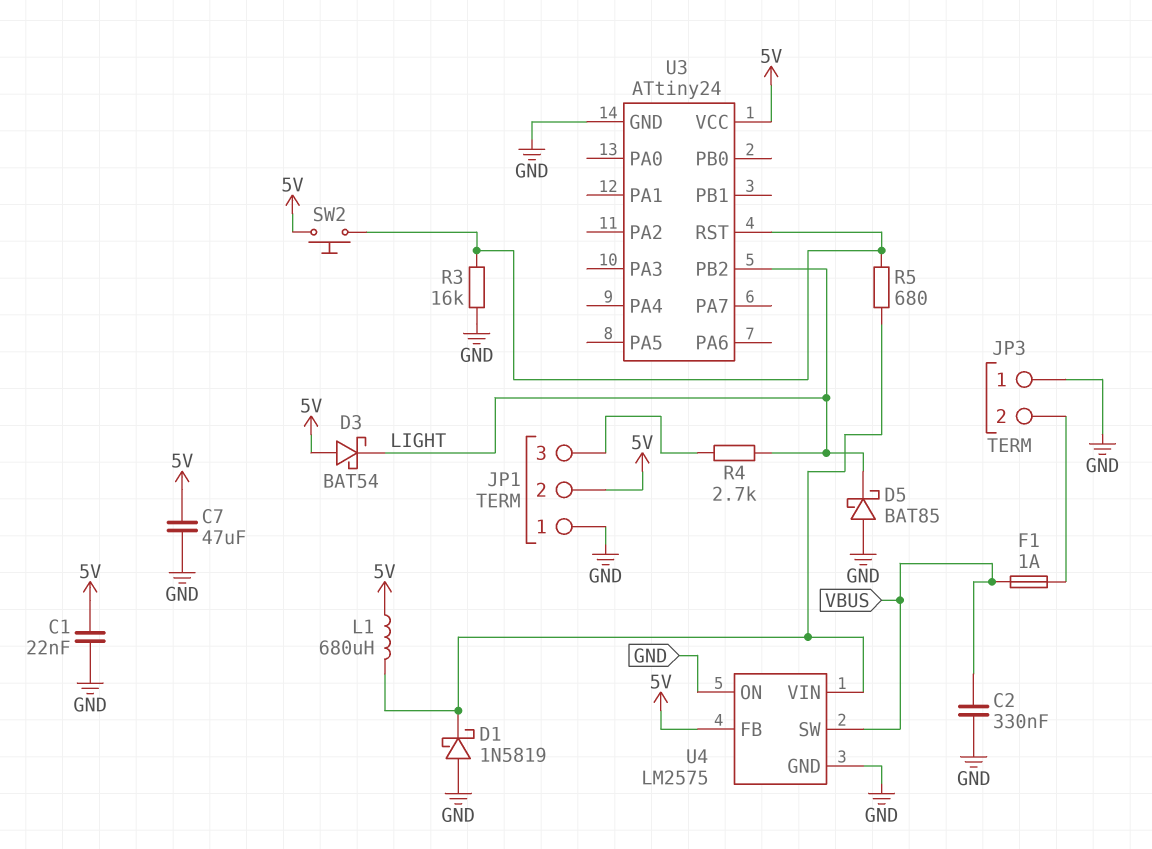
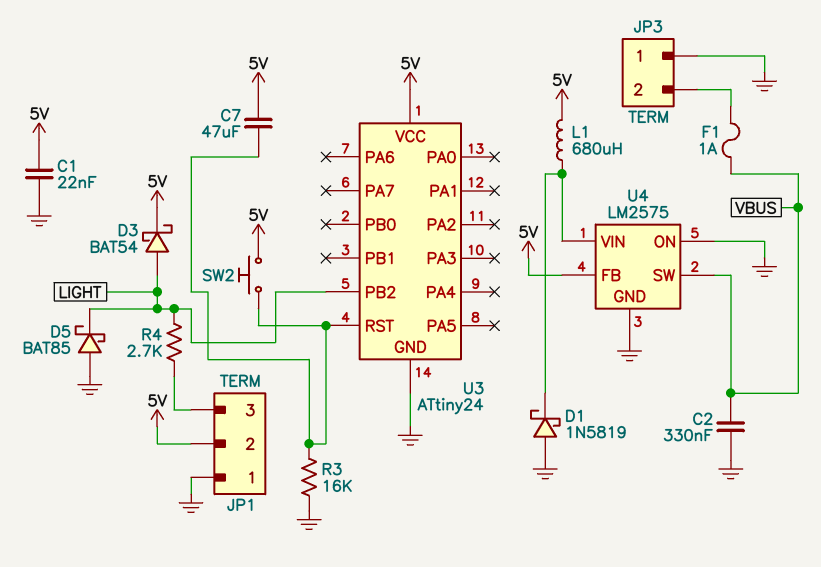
C7: 47uF (5V, GND) -> 47uF (5V, U3/RST)
D3: schottky BAT54 (A 5V, K LIGHT) -> schottky BAT54 (A LIGHT, K 5V)
R5: 680 (U3/RST, U4/VIN) -> none

